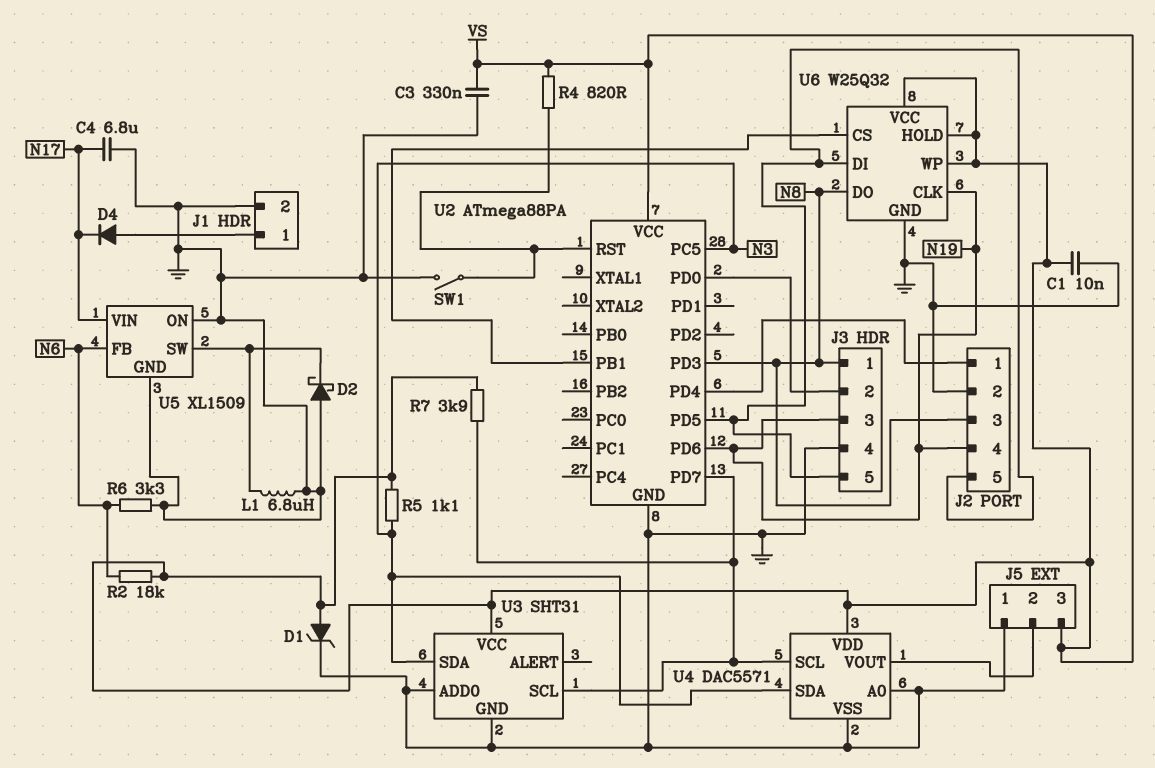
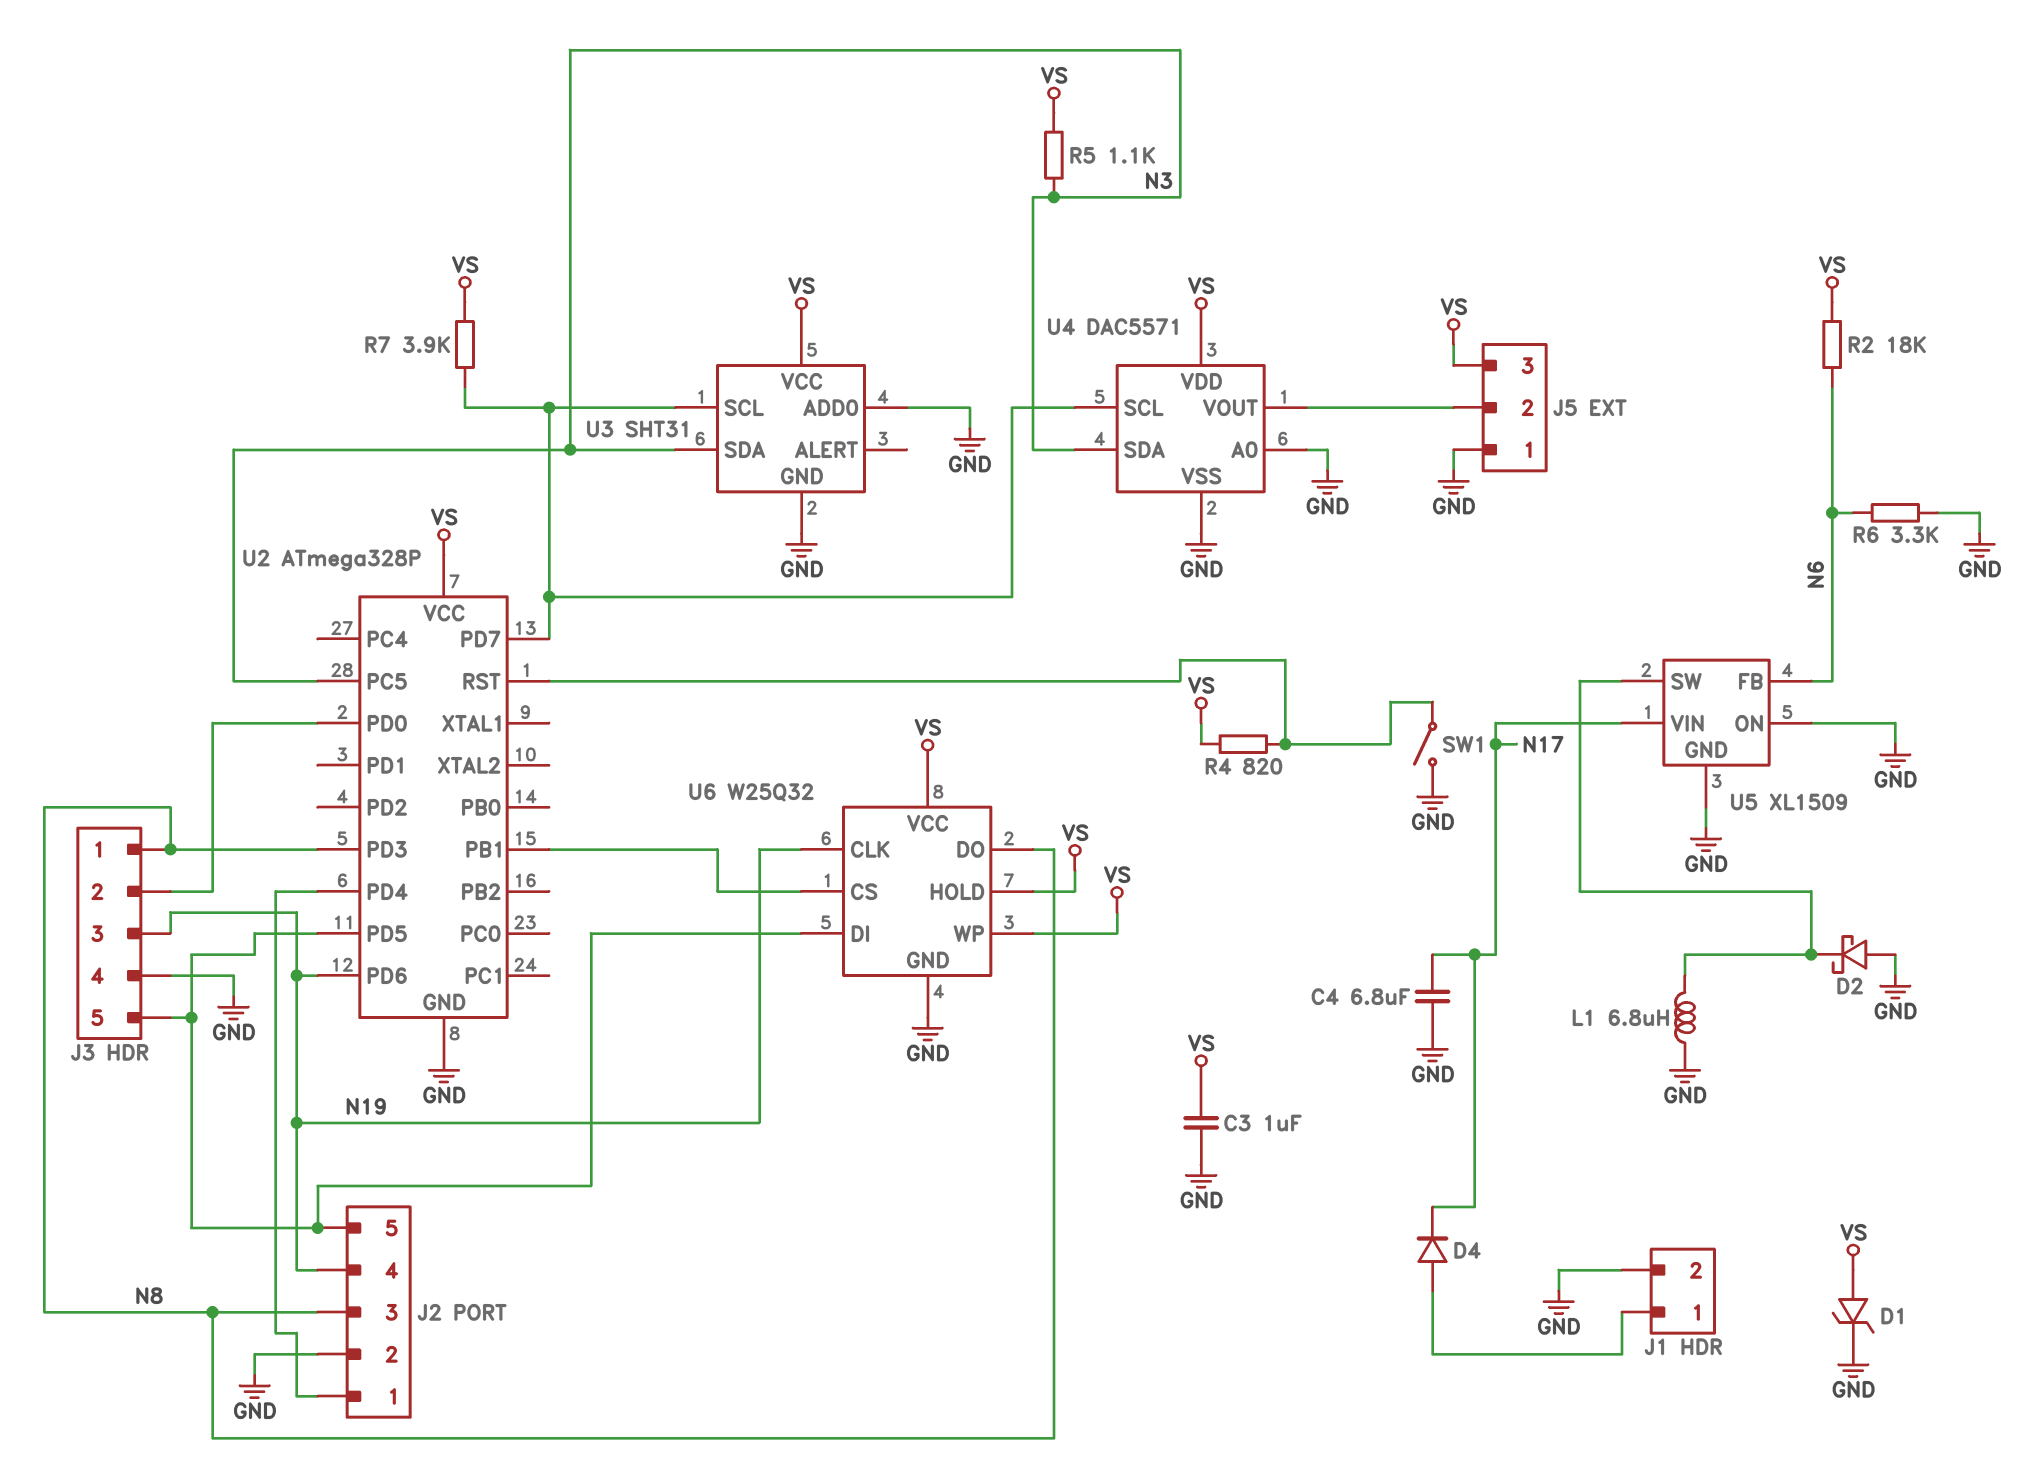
C1: 10nF (GND, VS) -> none
C3: 330nF (GND, VS) -> 1uF (GND, VS)
U2: ATmega88PA -> ATmega328P

